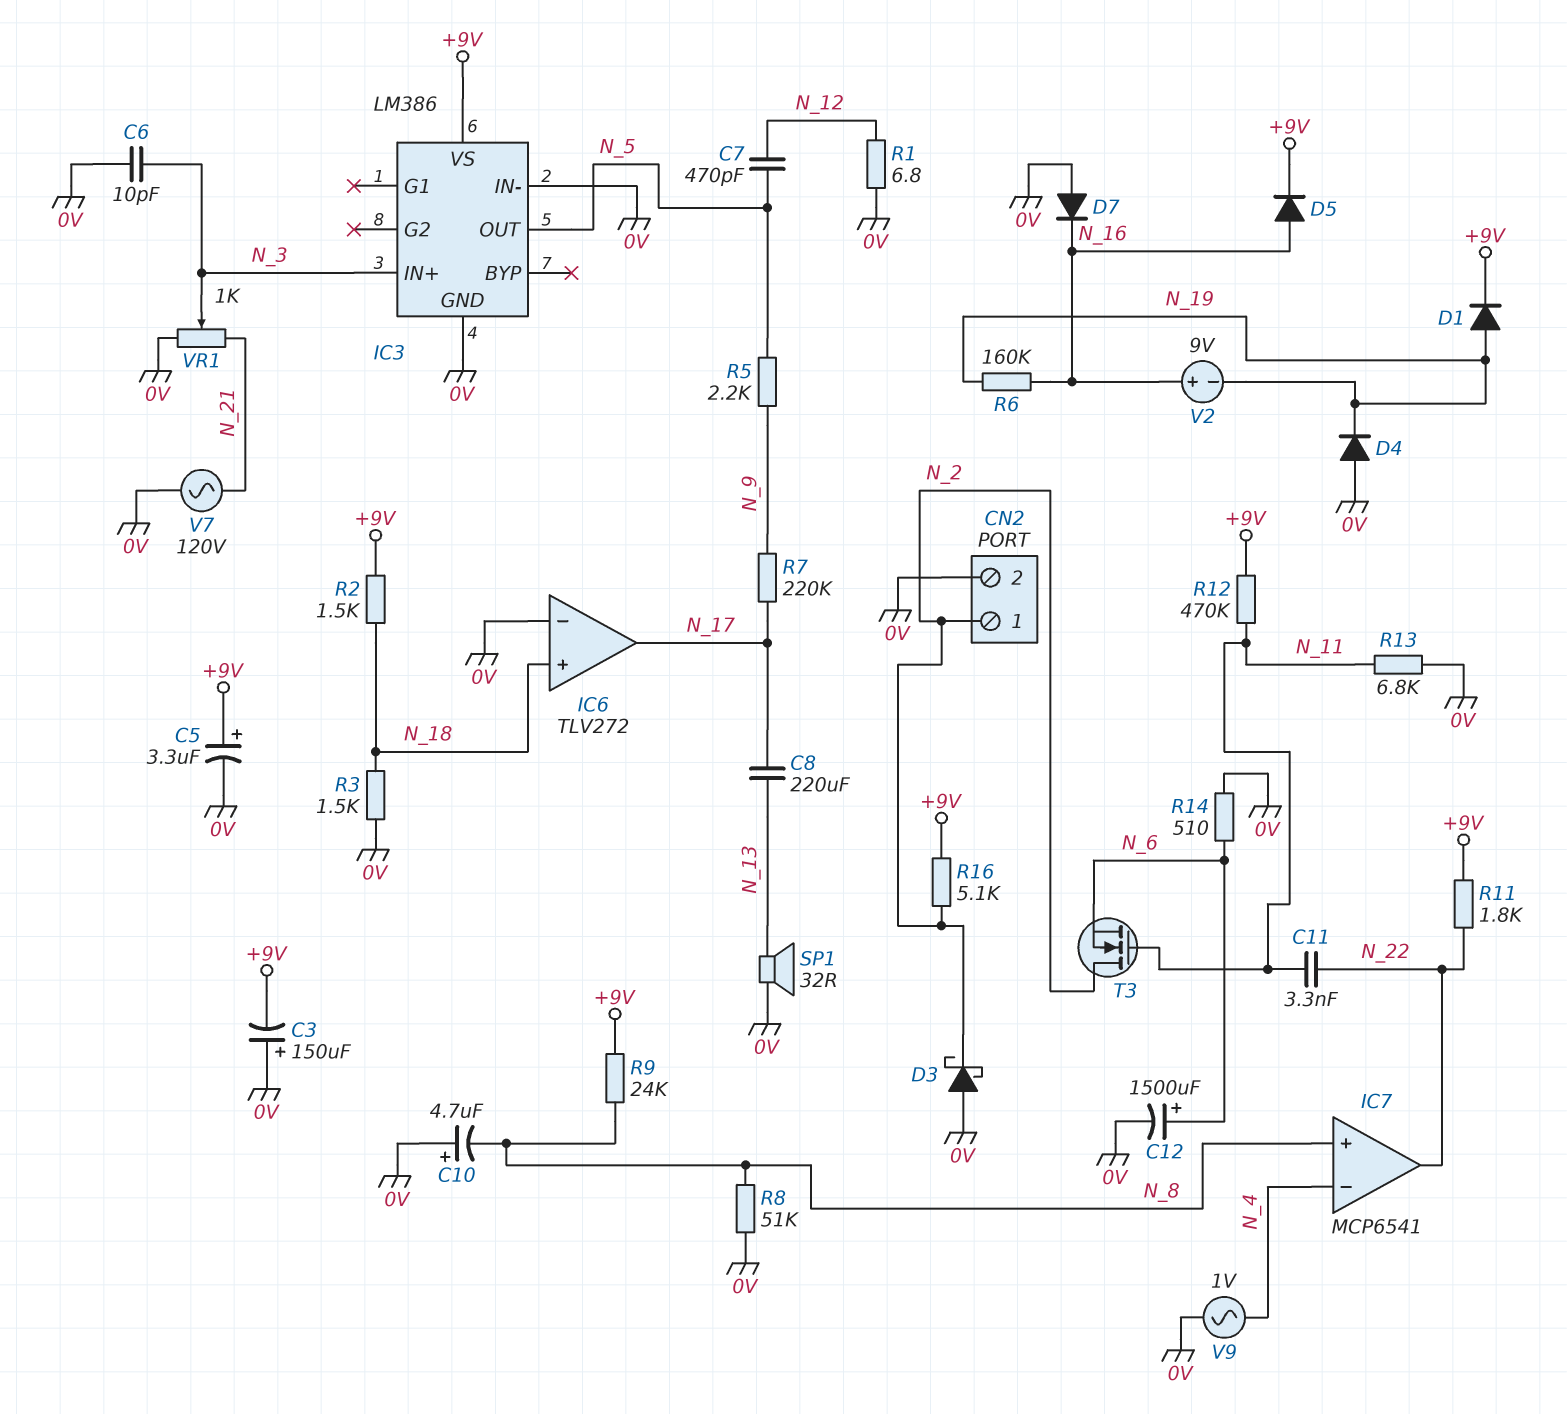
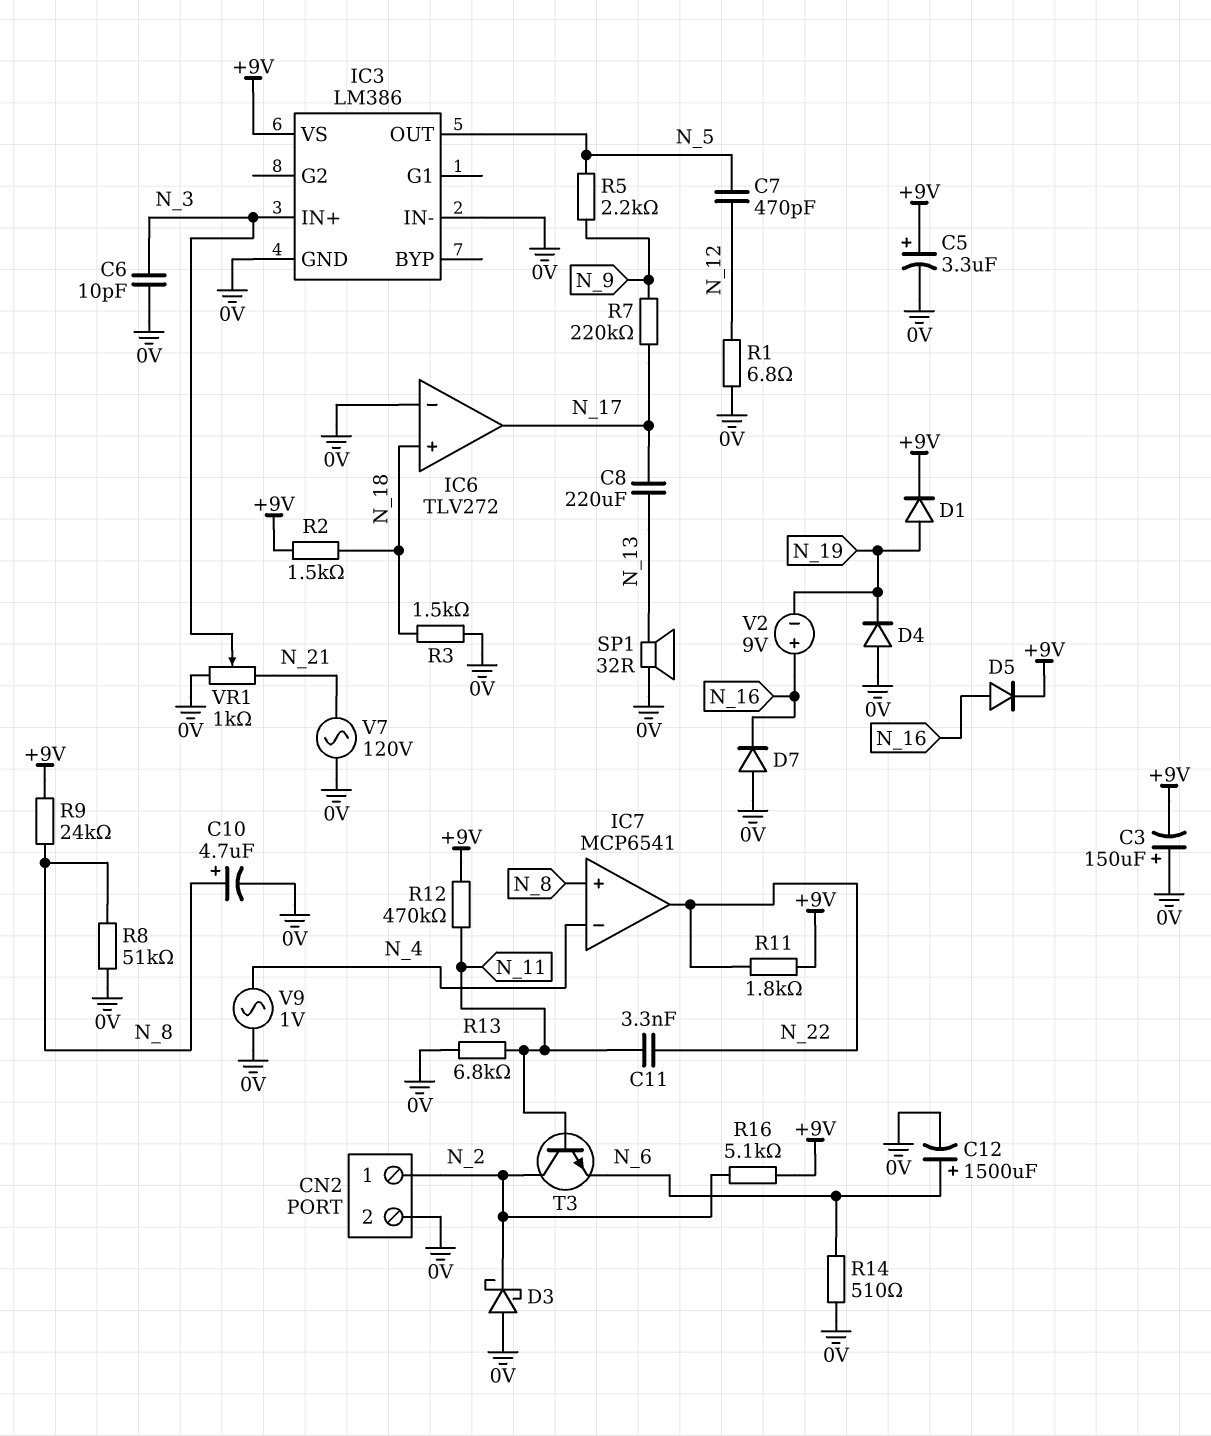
C10: 4.7uF (plus 0V, minus N_8) -> 4.7uF (plus N_8, minus 0V)
R6: 160k (N_16, N_19) -> none
T3: NMOS (G N_11, D N_2, S N_6) -> NPN (B N_11, C N_2, E N_6)

